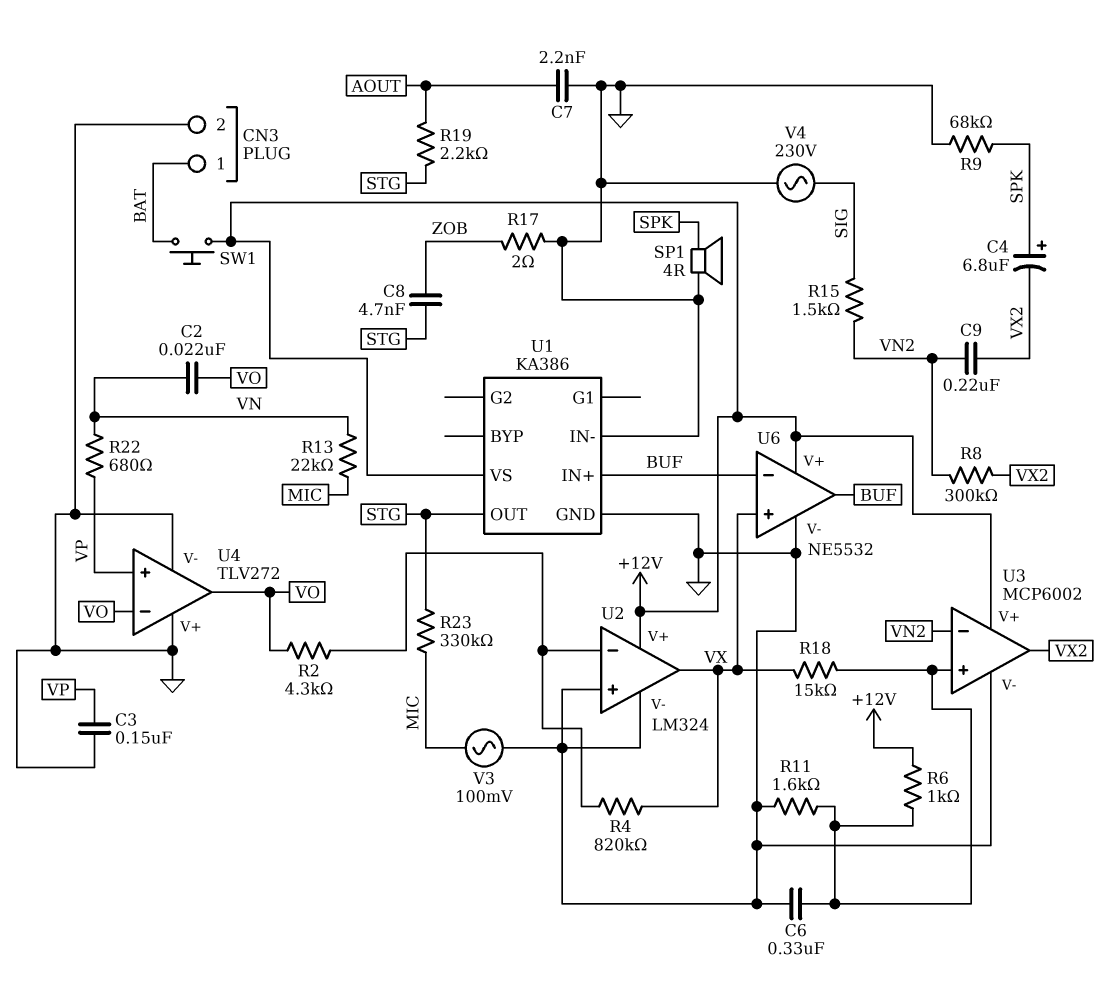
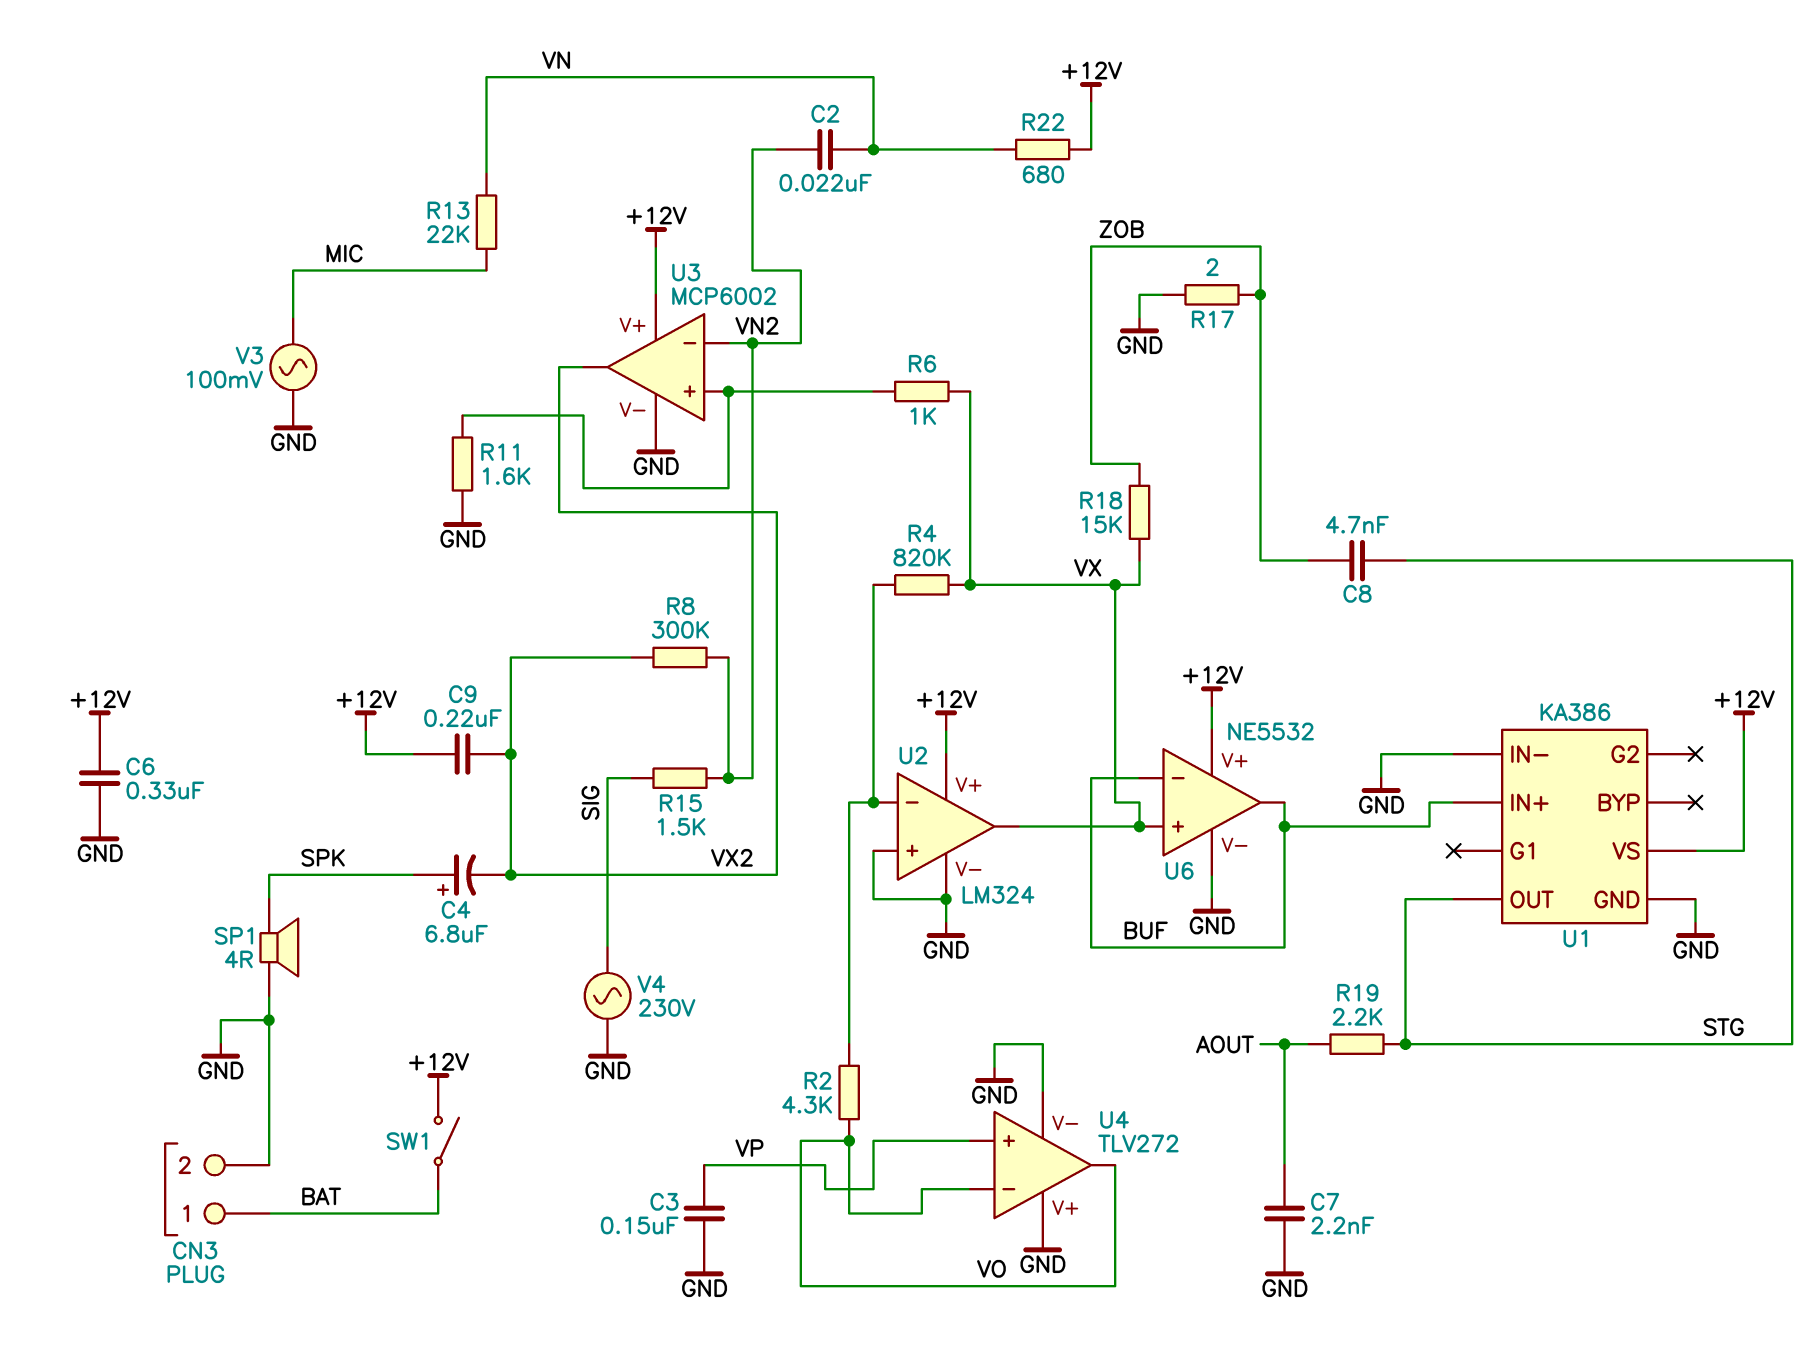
C2: 22nF (VN, VO) -> 22nF (VN, VN2)
C6: 330nF (GND, U3/in+) -> 330nF (+12V, GND)
C9: 220nF (VN2, VX2) -> 220nF (+12V, VX2)
R6: 1k (+12V, U3/in+) -> 1k (U3/in+, VX)
R9: 68k (GND, SPK) -> none
R18: 15k (U3/in+, VX) -> 15k (VX, ZOB)
R22: 680 (VN, VP) -> 680 (+12V, VN)
R23: 330k (MIC, STG) -> none
SW1: button (+12V, BAT) -> switch (+12V, BAT)

